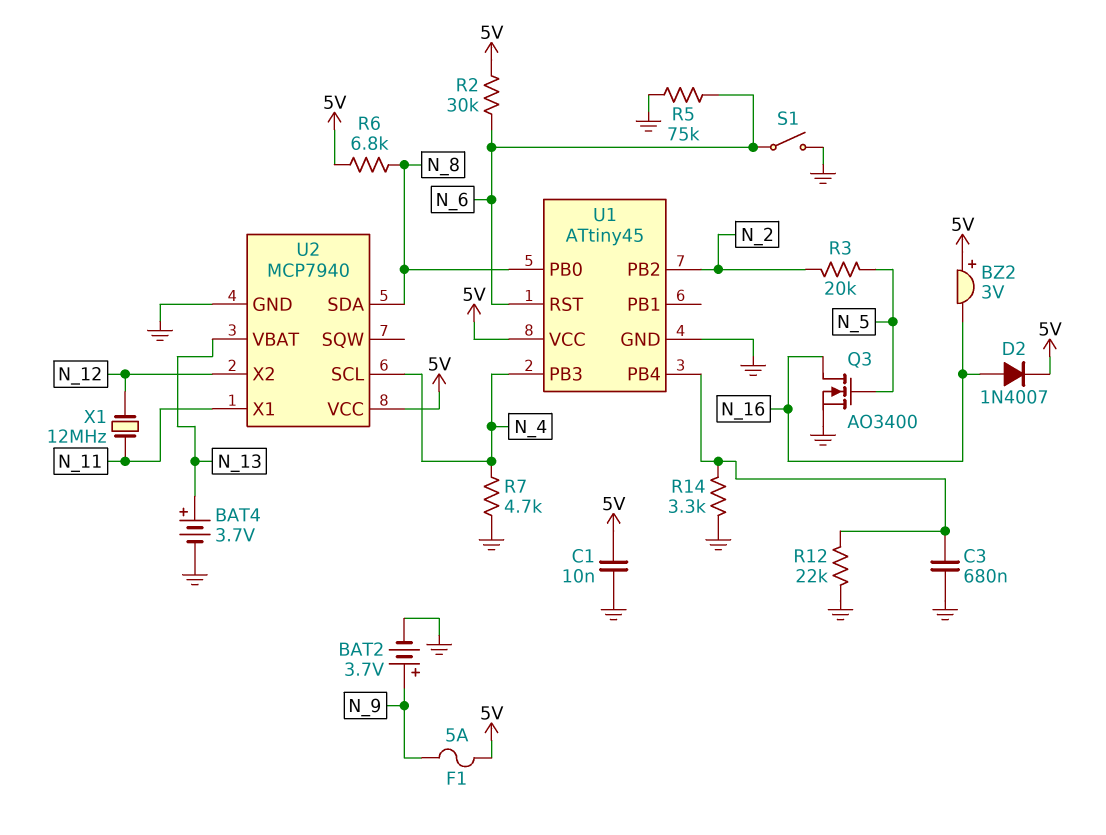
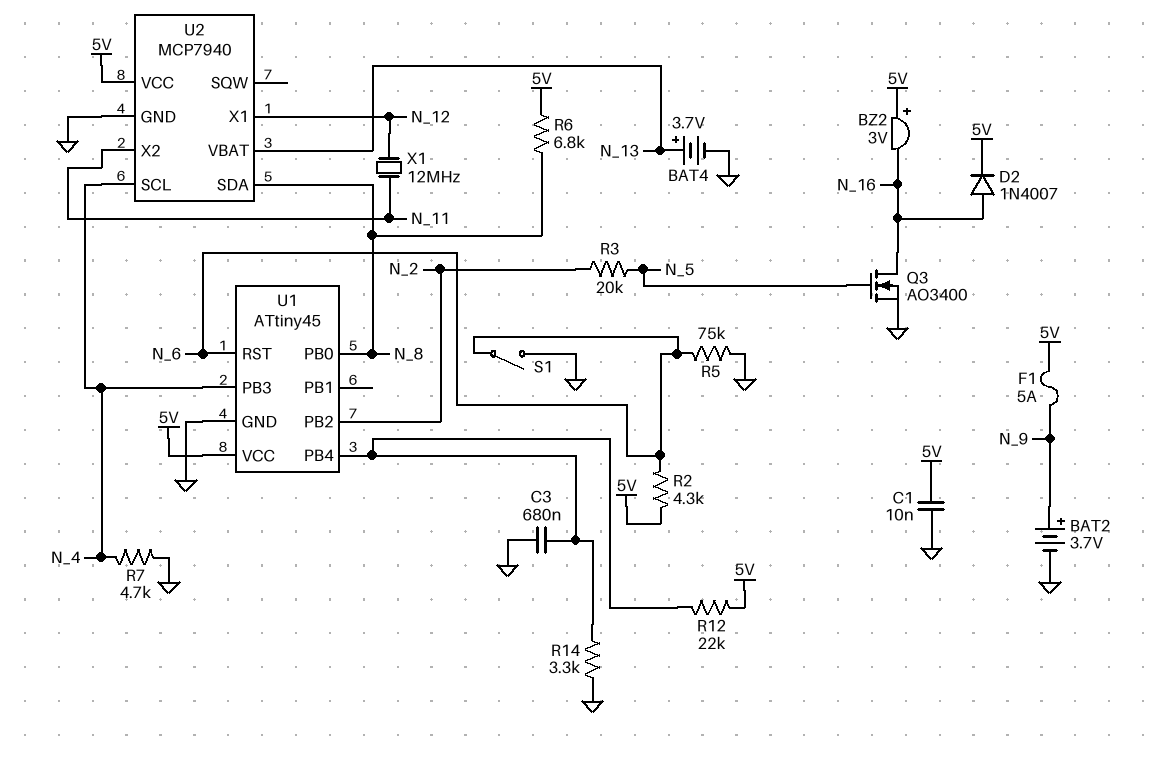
R2: 30k (5V, N_6) -> 4.3k (5V, N_6)
R12: 22k (GND, U1/PB4) -> 22k (5V, U1/PB4)
U2 pin X1: N_11 -> N_12
U2 pin X2: N_12 -> N_11

